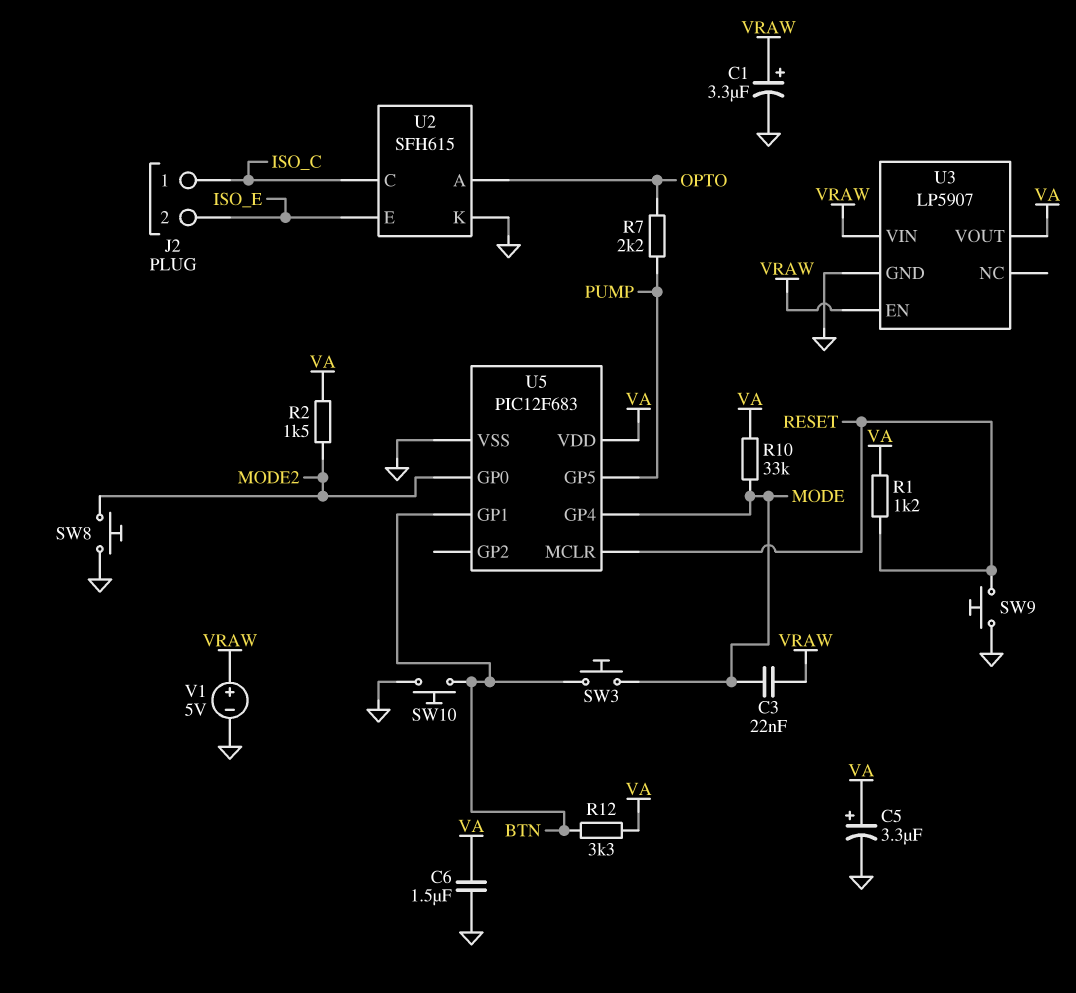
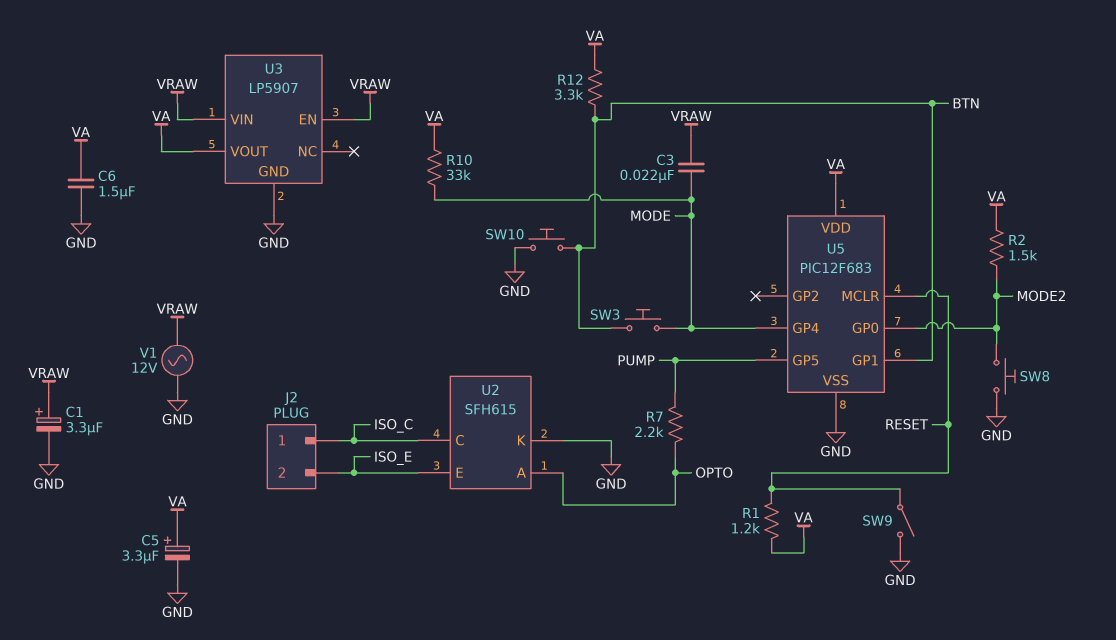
SW9: button (GND, RESET) -> switch (GND, RESET)
V1: 5V (plus VRAW, minus GND) -> AC 12V (GND, VRAW)

